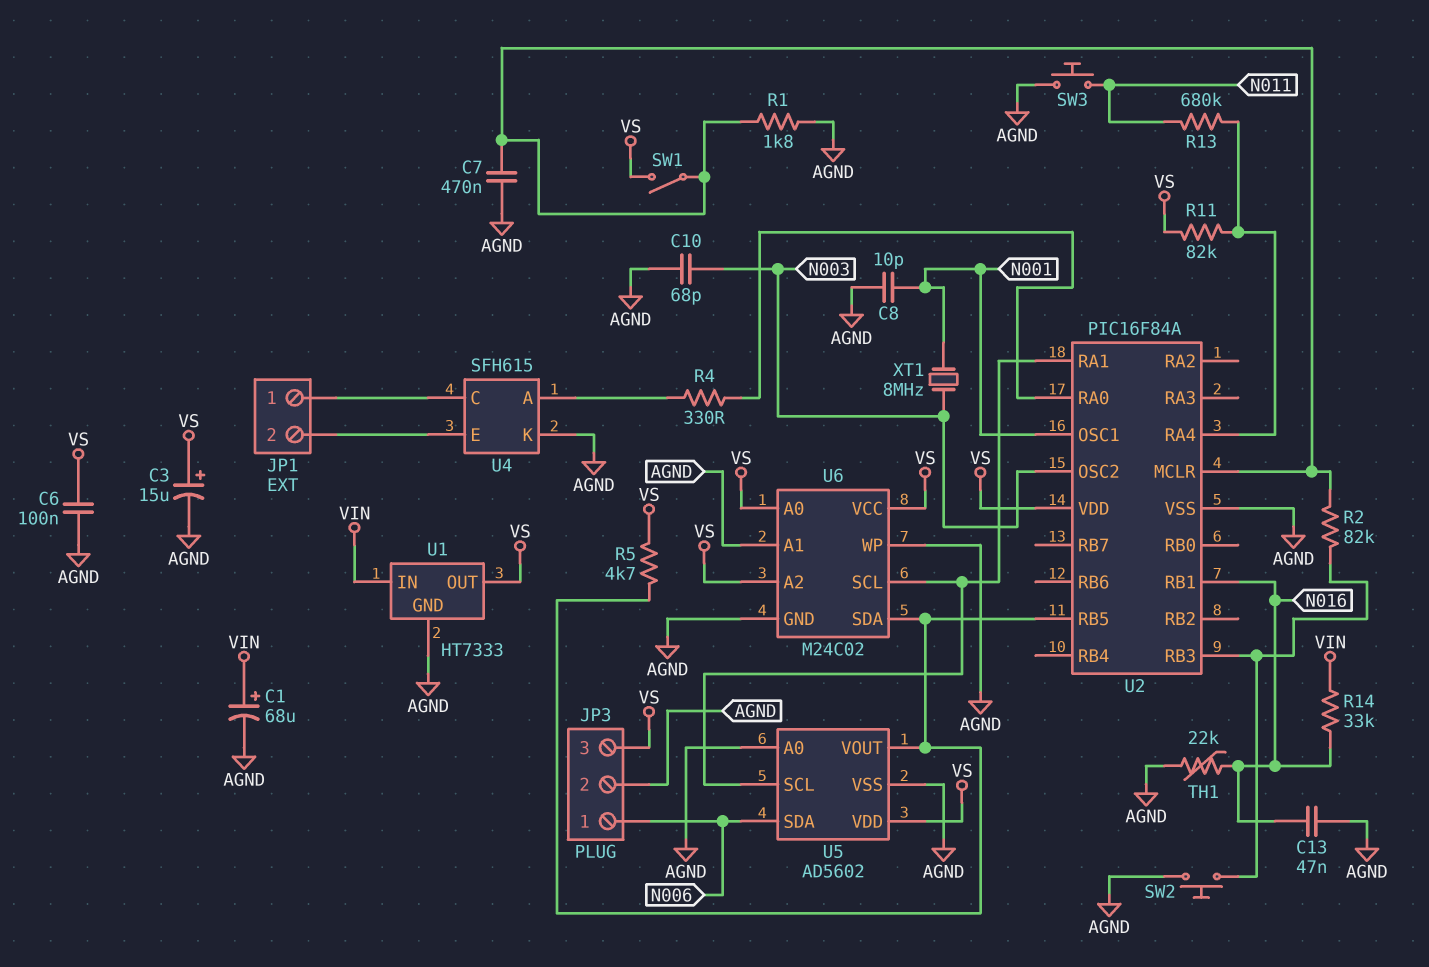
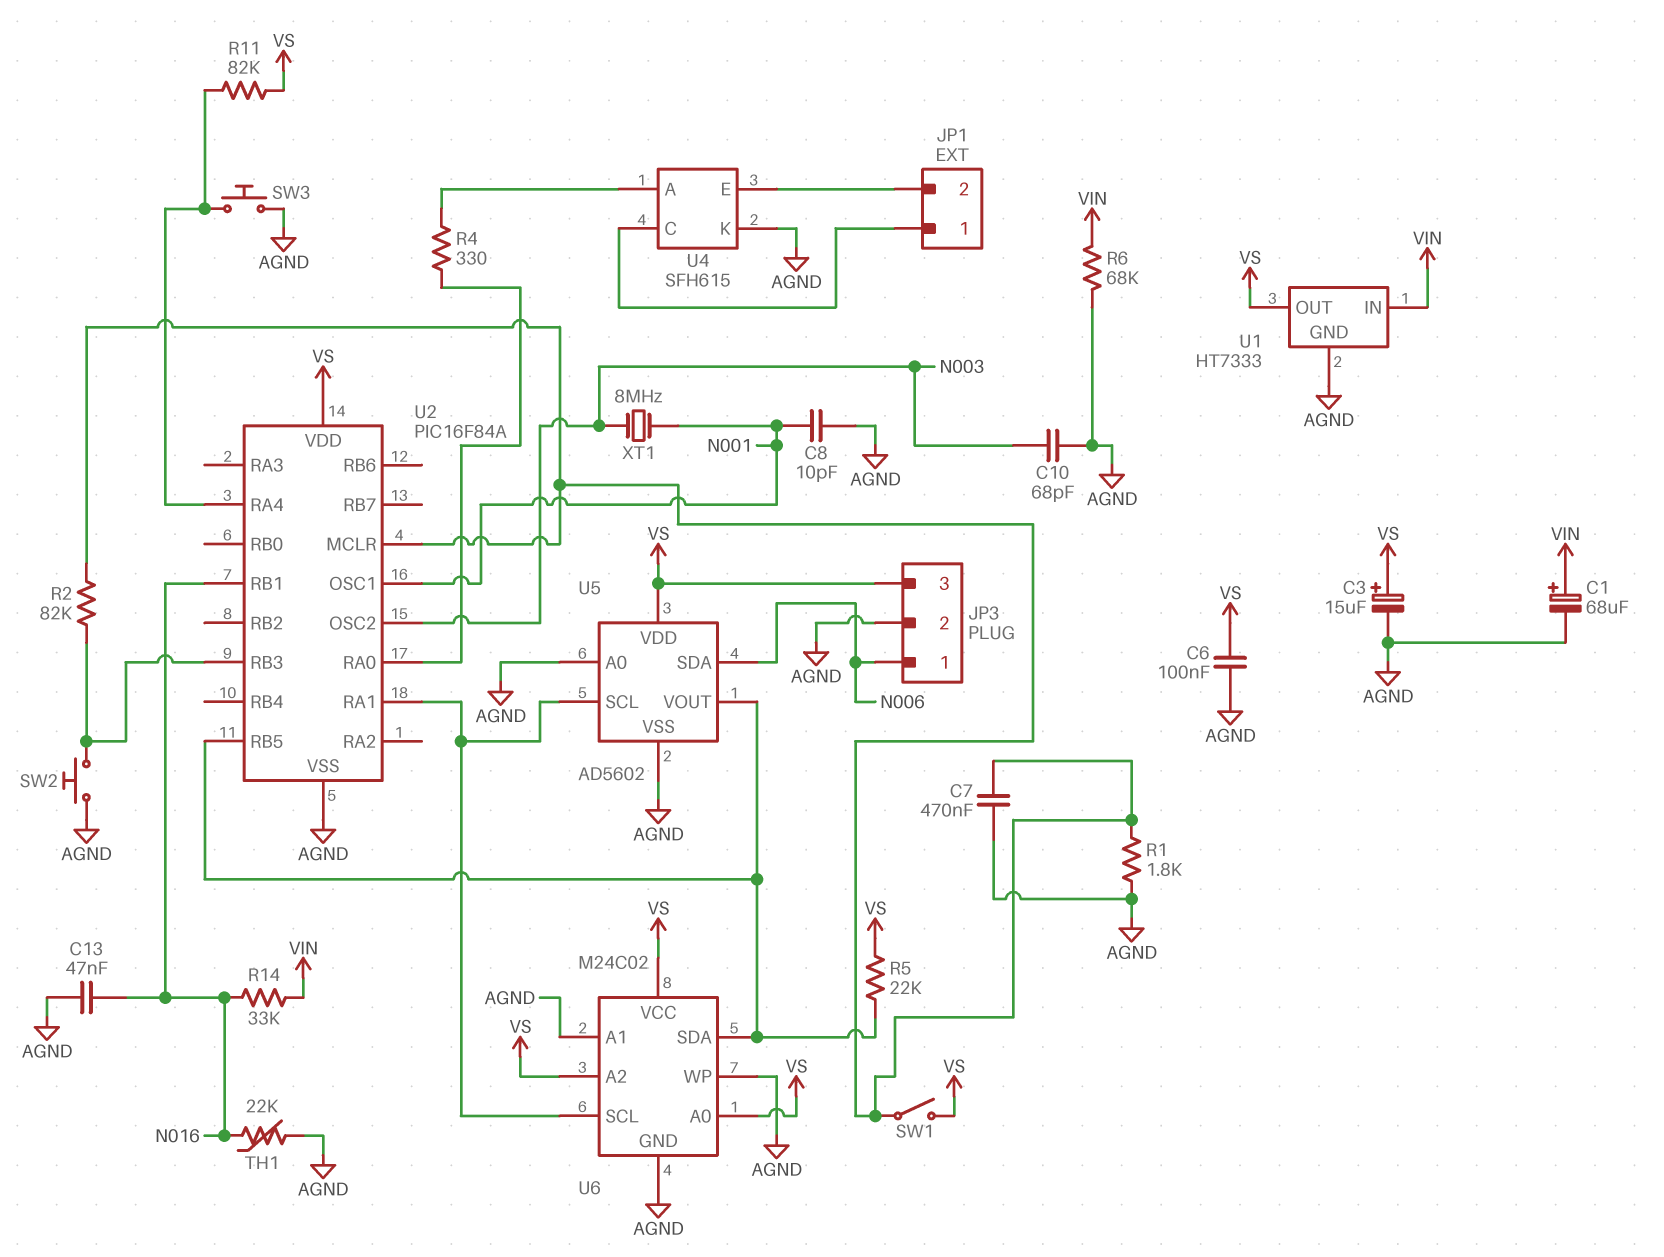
R5: 4.7k (U2/RB5, VS) -> 22k (U2/RB5, VS)
R6: none -> 68k (AGND, VIN)
R13: 680k (N011, U2/RA4) -> none
SW3: button (AGND, N011) -> button (AGND, U2/RA4)

